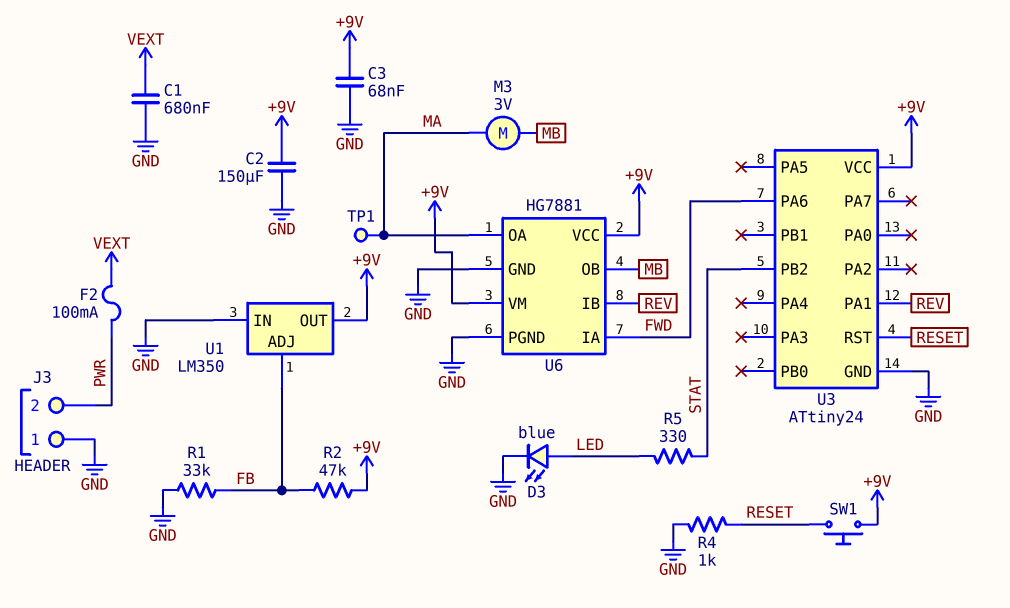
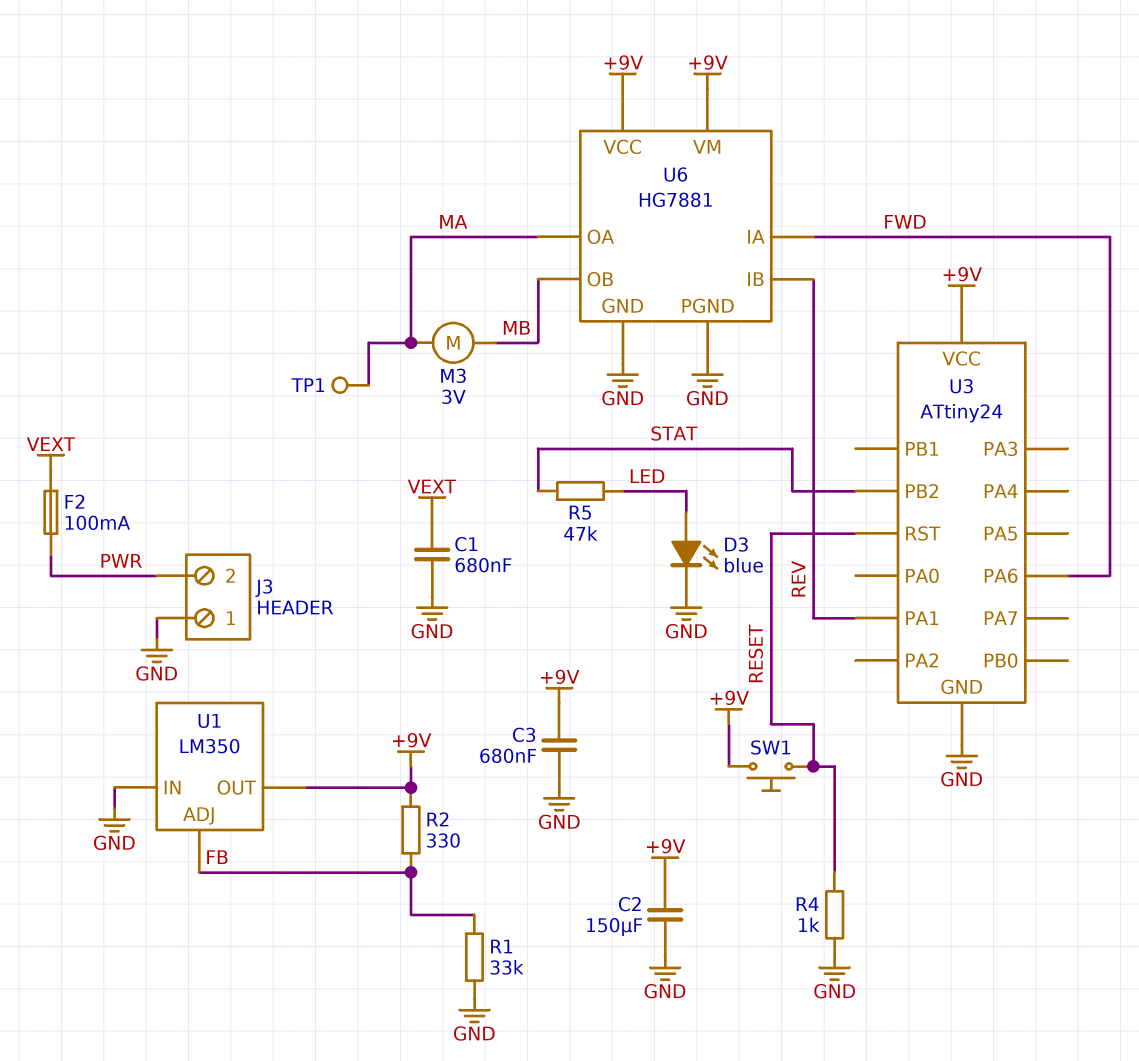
C3: 68nF (+9V, GND) -> 680nF (+9V, GND)
R2: 47k (+9V, FB) -> 330 (+9V, FB)
R5: 330 (LED, STAT) -> 47k (LED, STAT)

